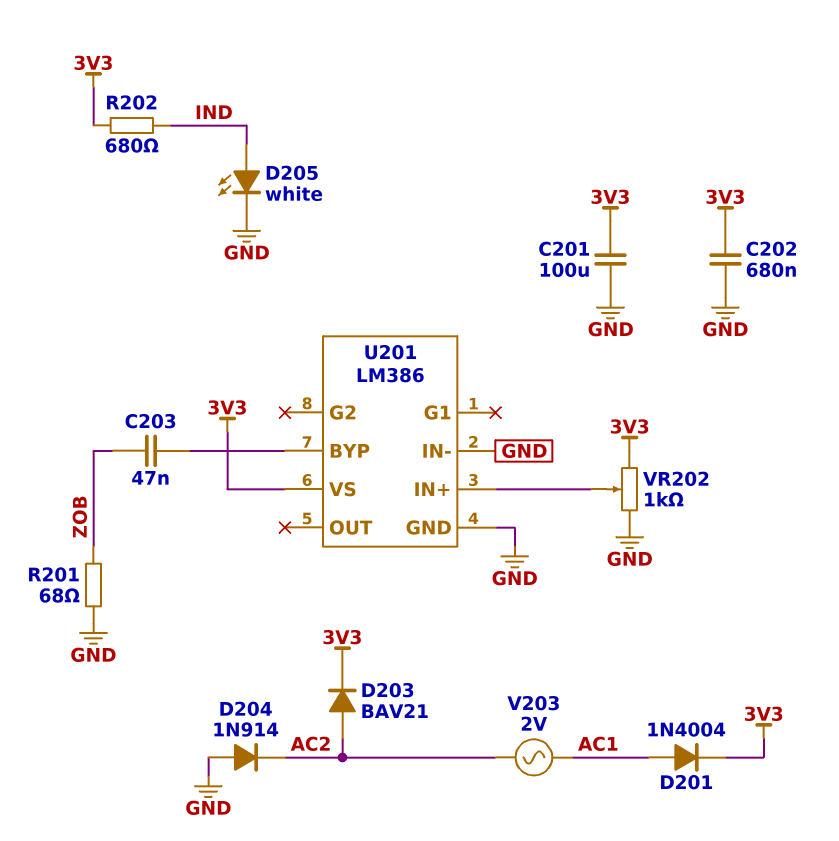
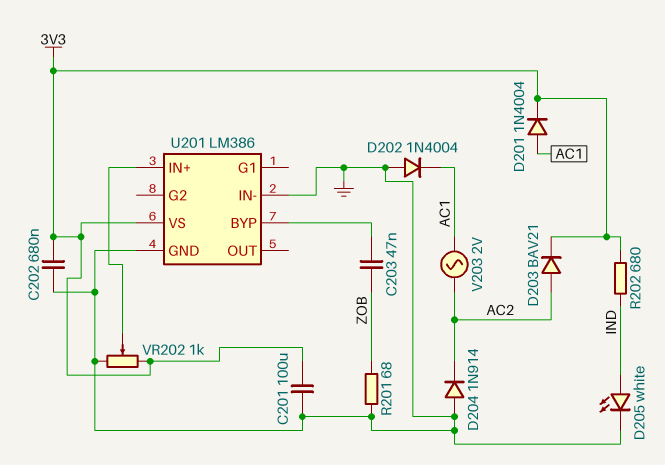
D202: none -> diode 1N4004 (A GND, K AC1)

